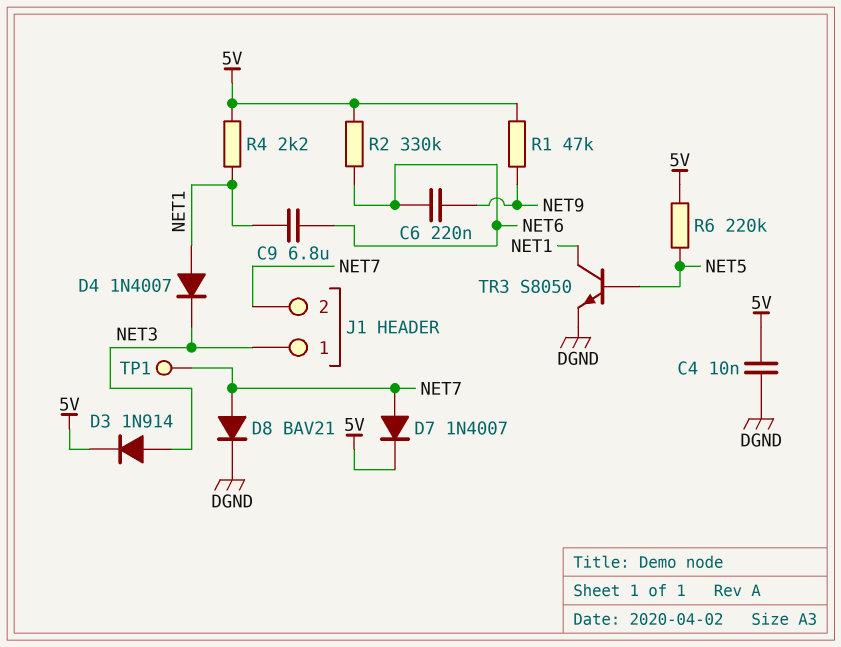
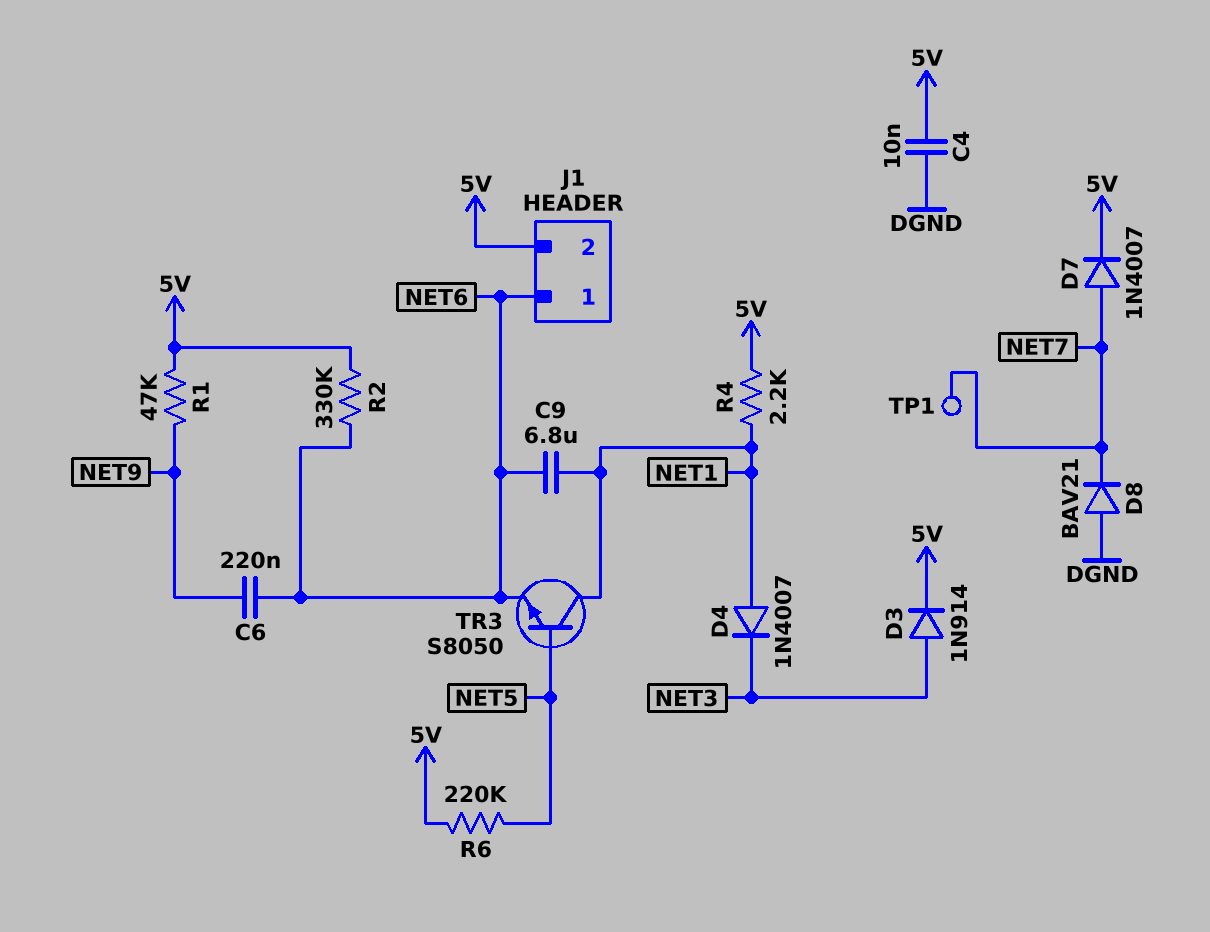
D8: diode BAV21 (A NET7, K DGND) -> diode BAV21 (A DGND, K NET7)
J1 pin 1: NET3 -> NET6
J1 pin 2: NET7 -> 5V
TR3: NPN S8050 (B NET5, C NET1, E DGND) -> NPN S8050 (B NET5, C NET1, E NET6)

